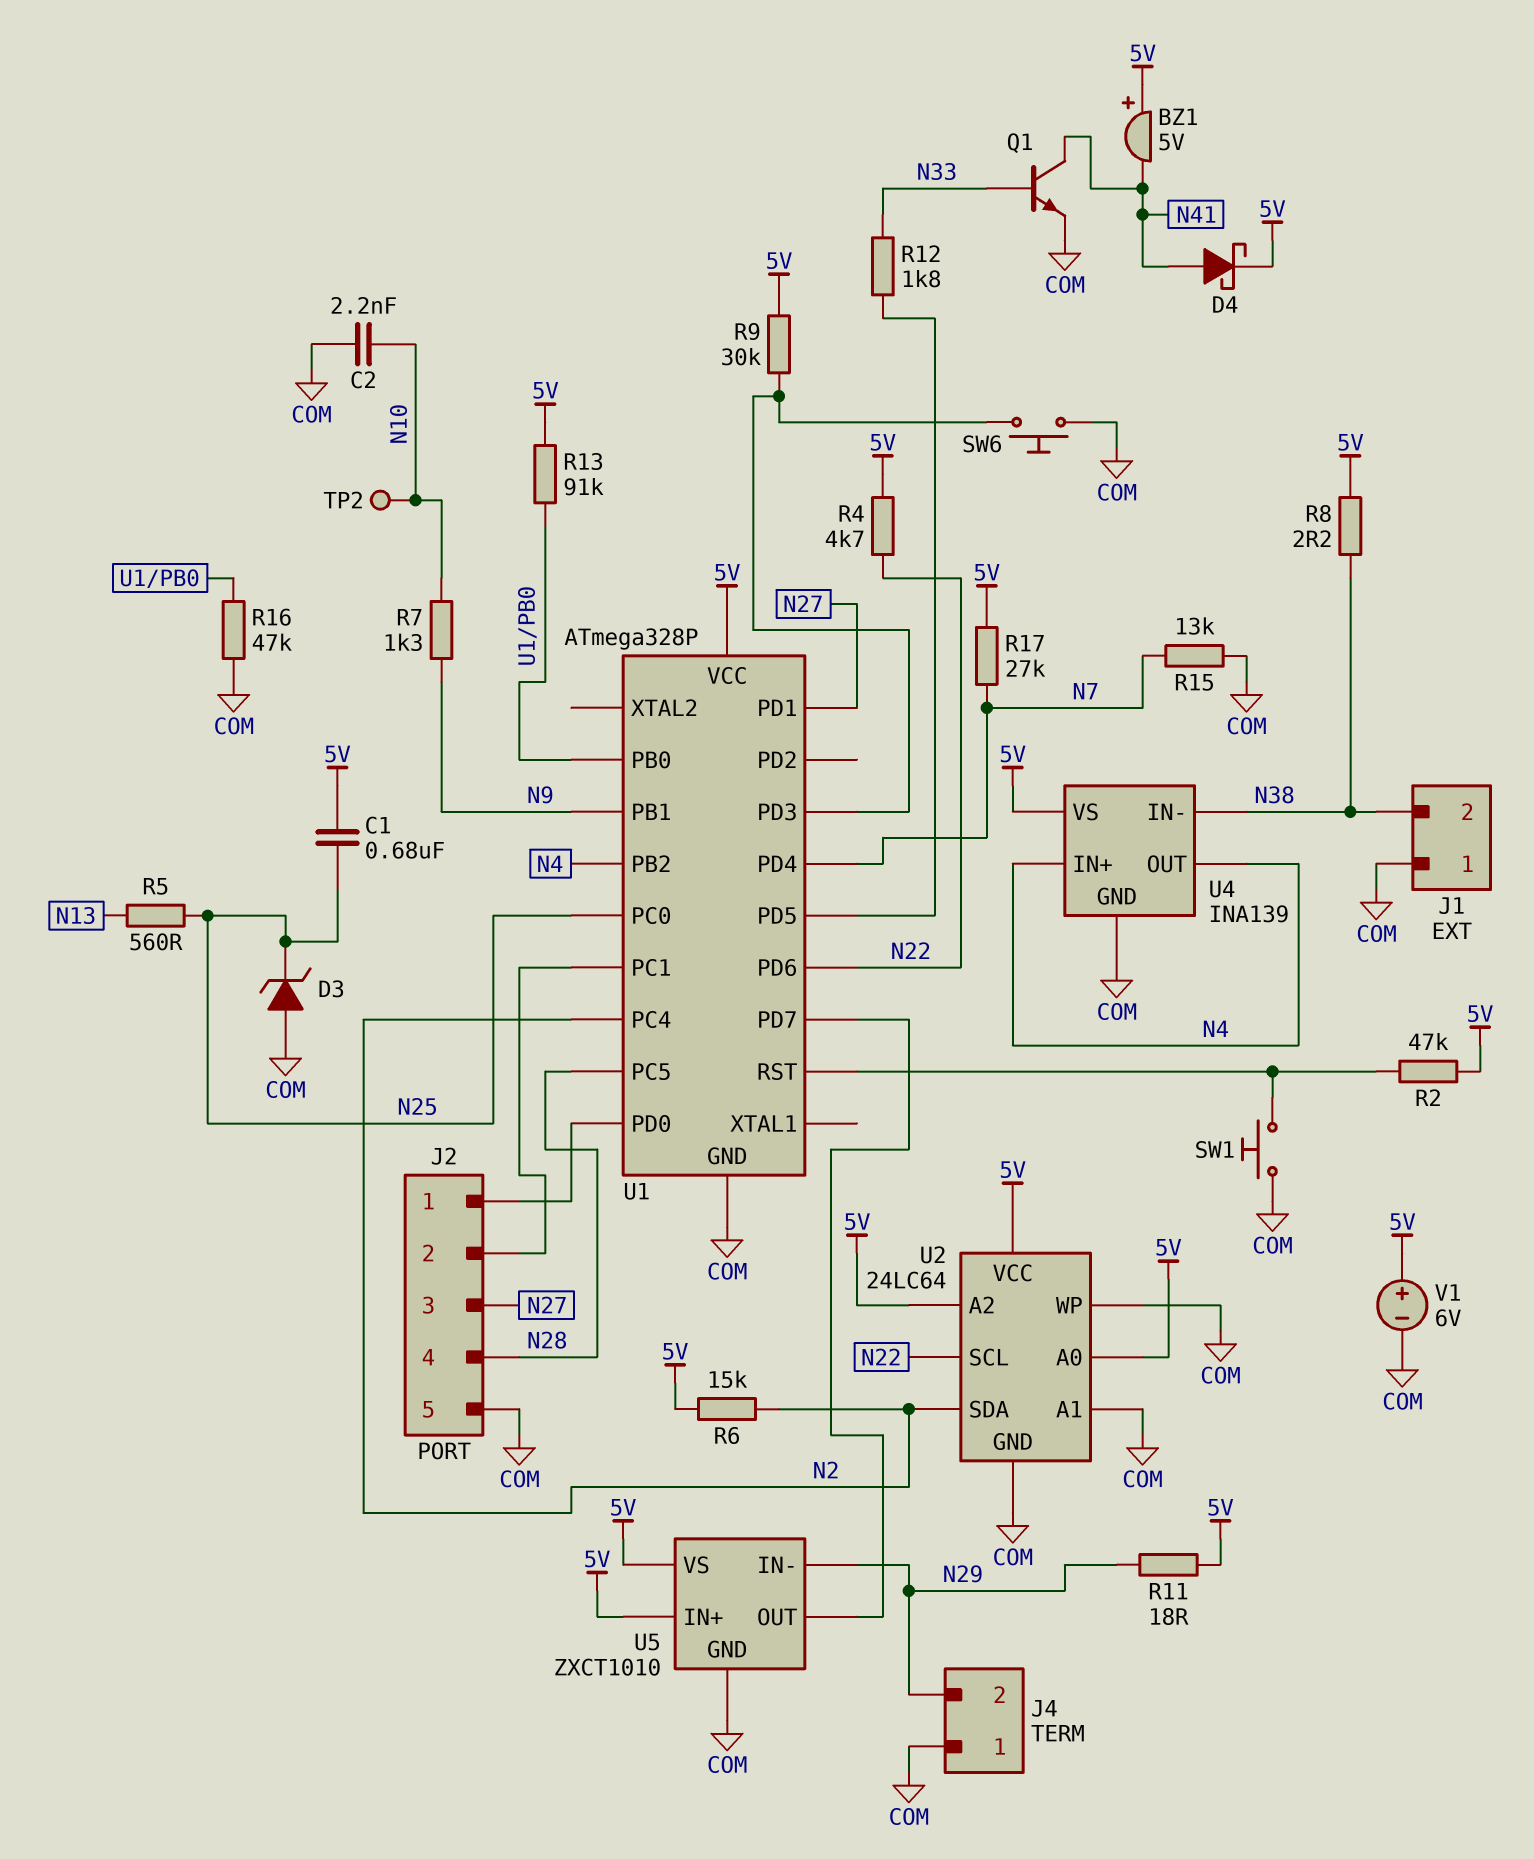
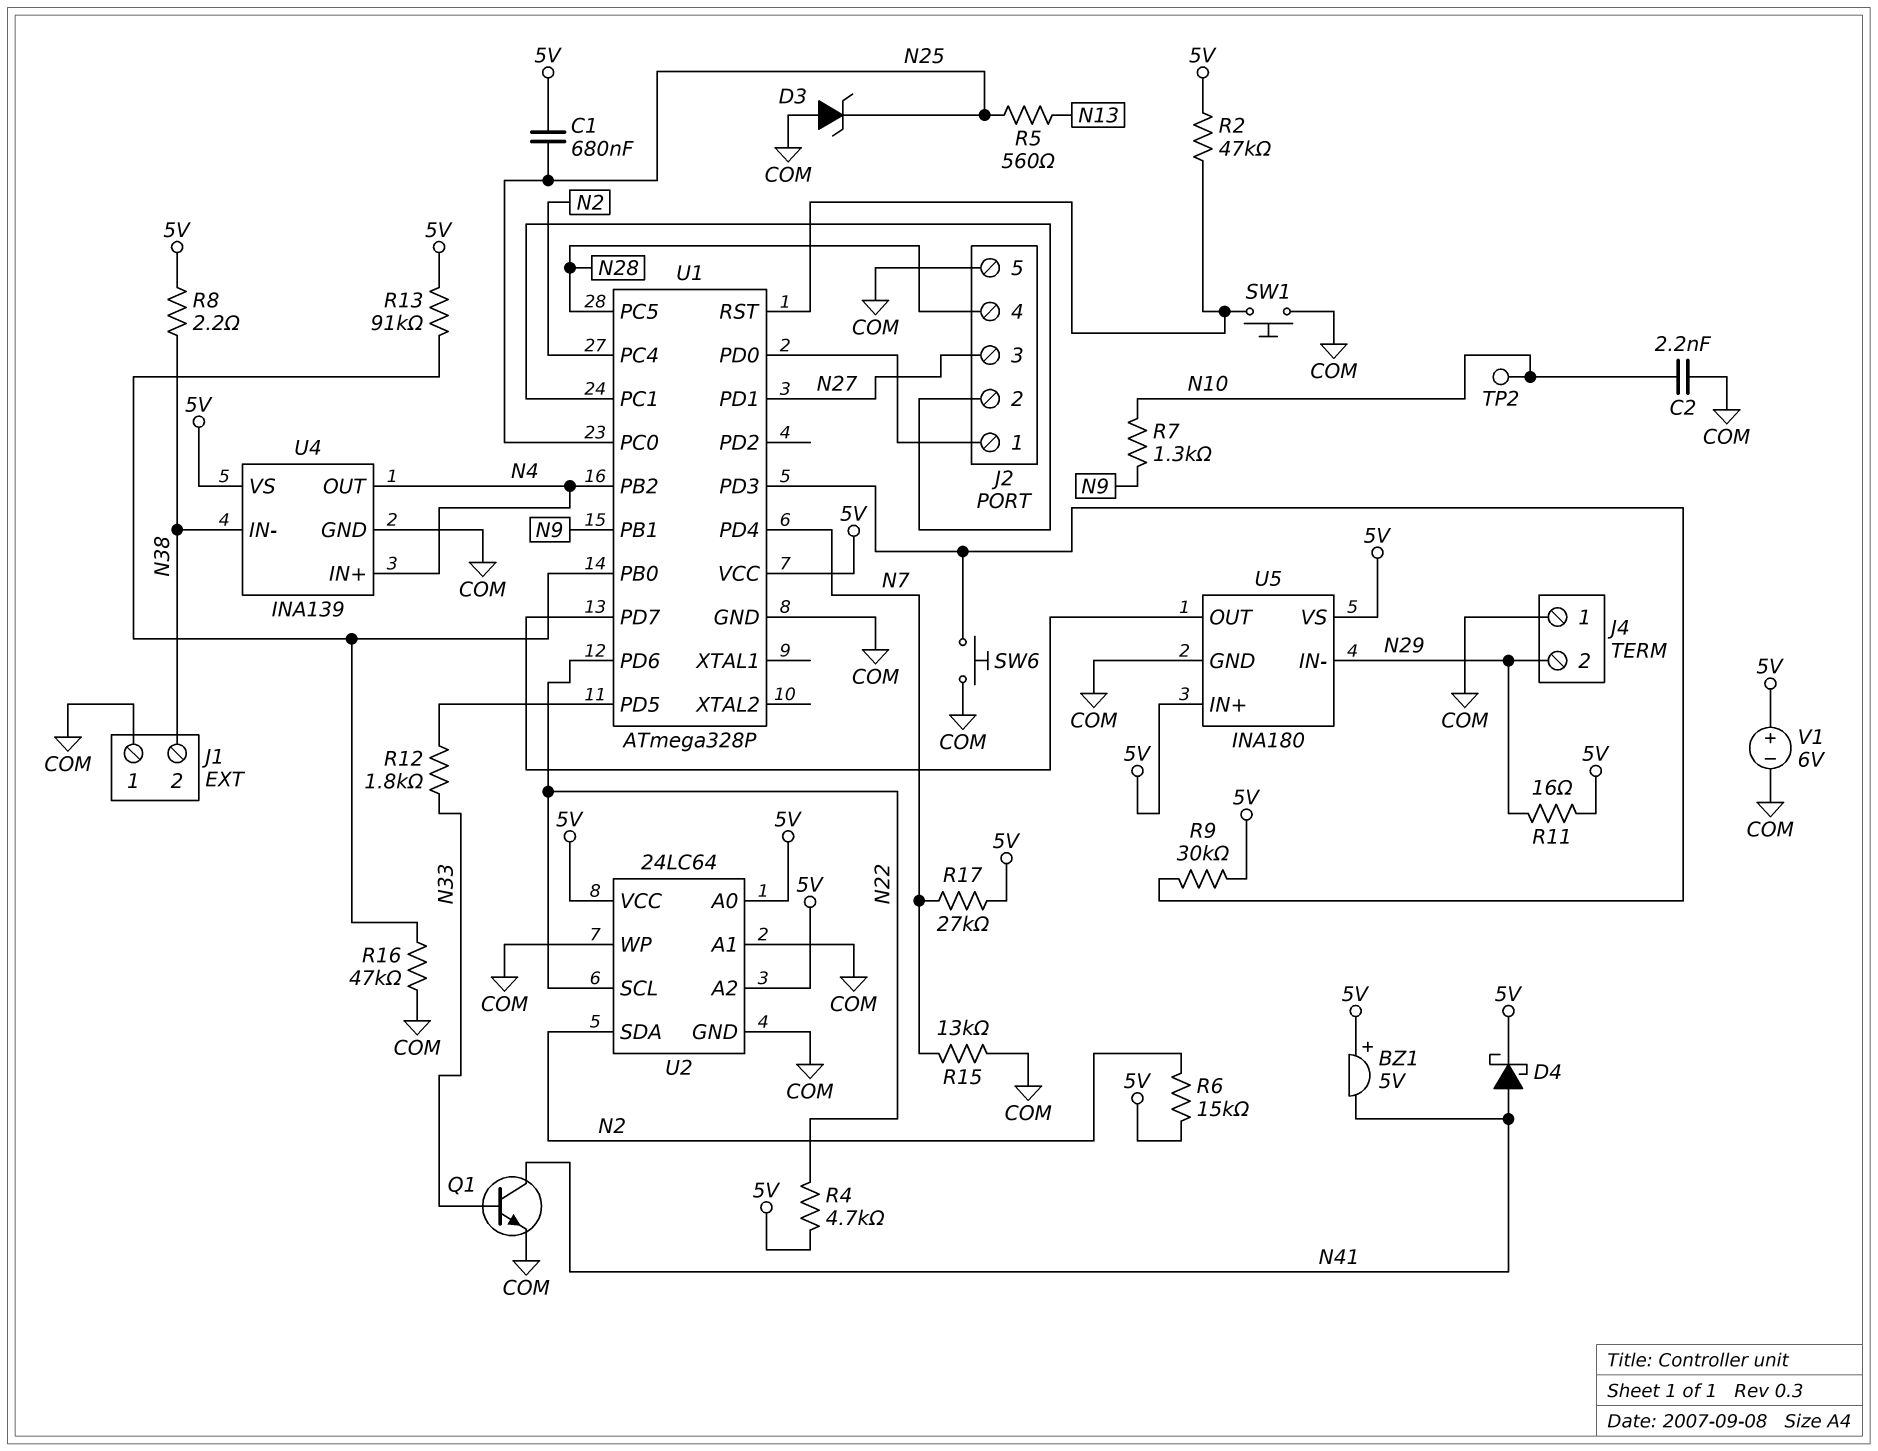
R11: 18 (5V, N29) -> 16 (5V, N29)
U5: ZXCT1010 -> INA180

